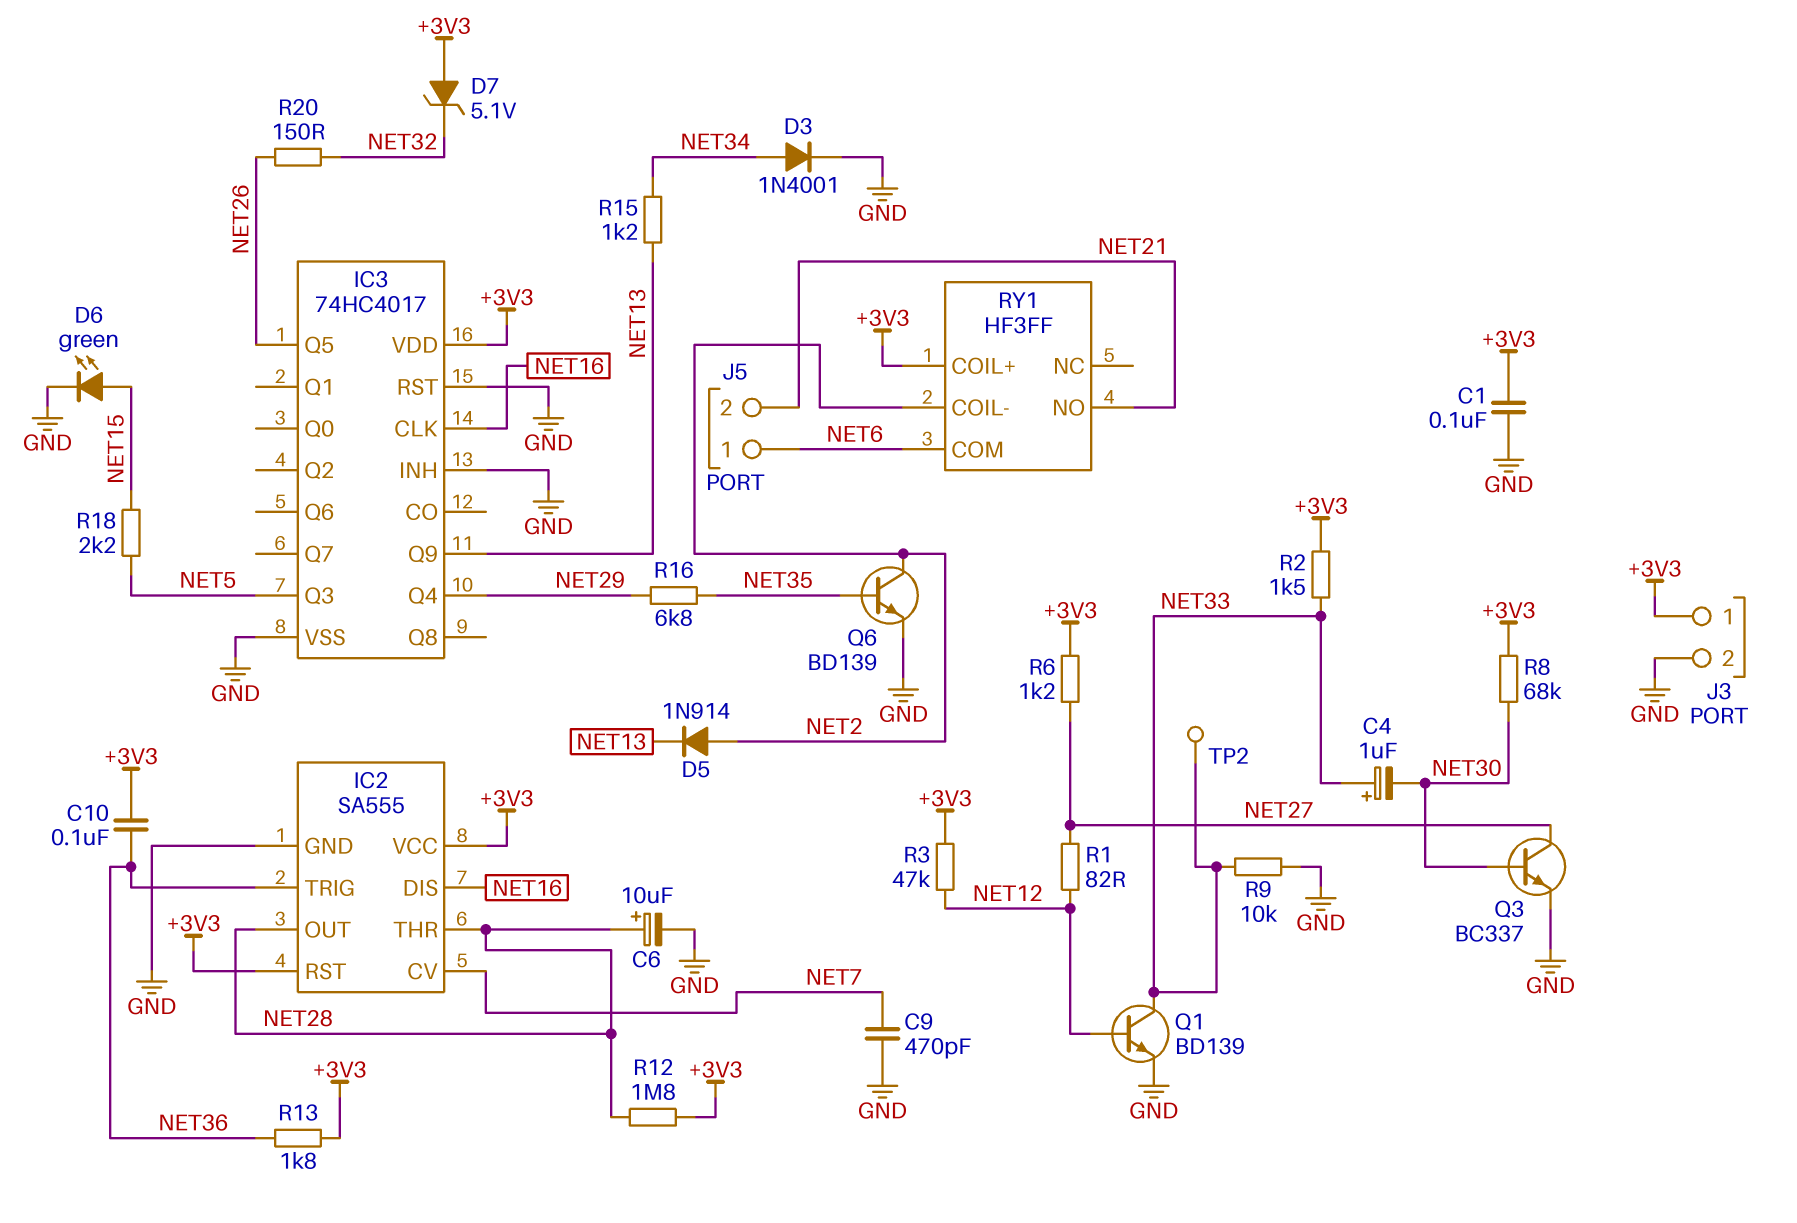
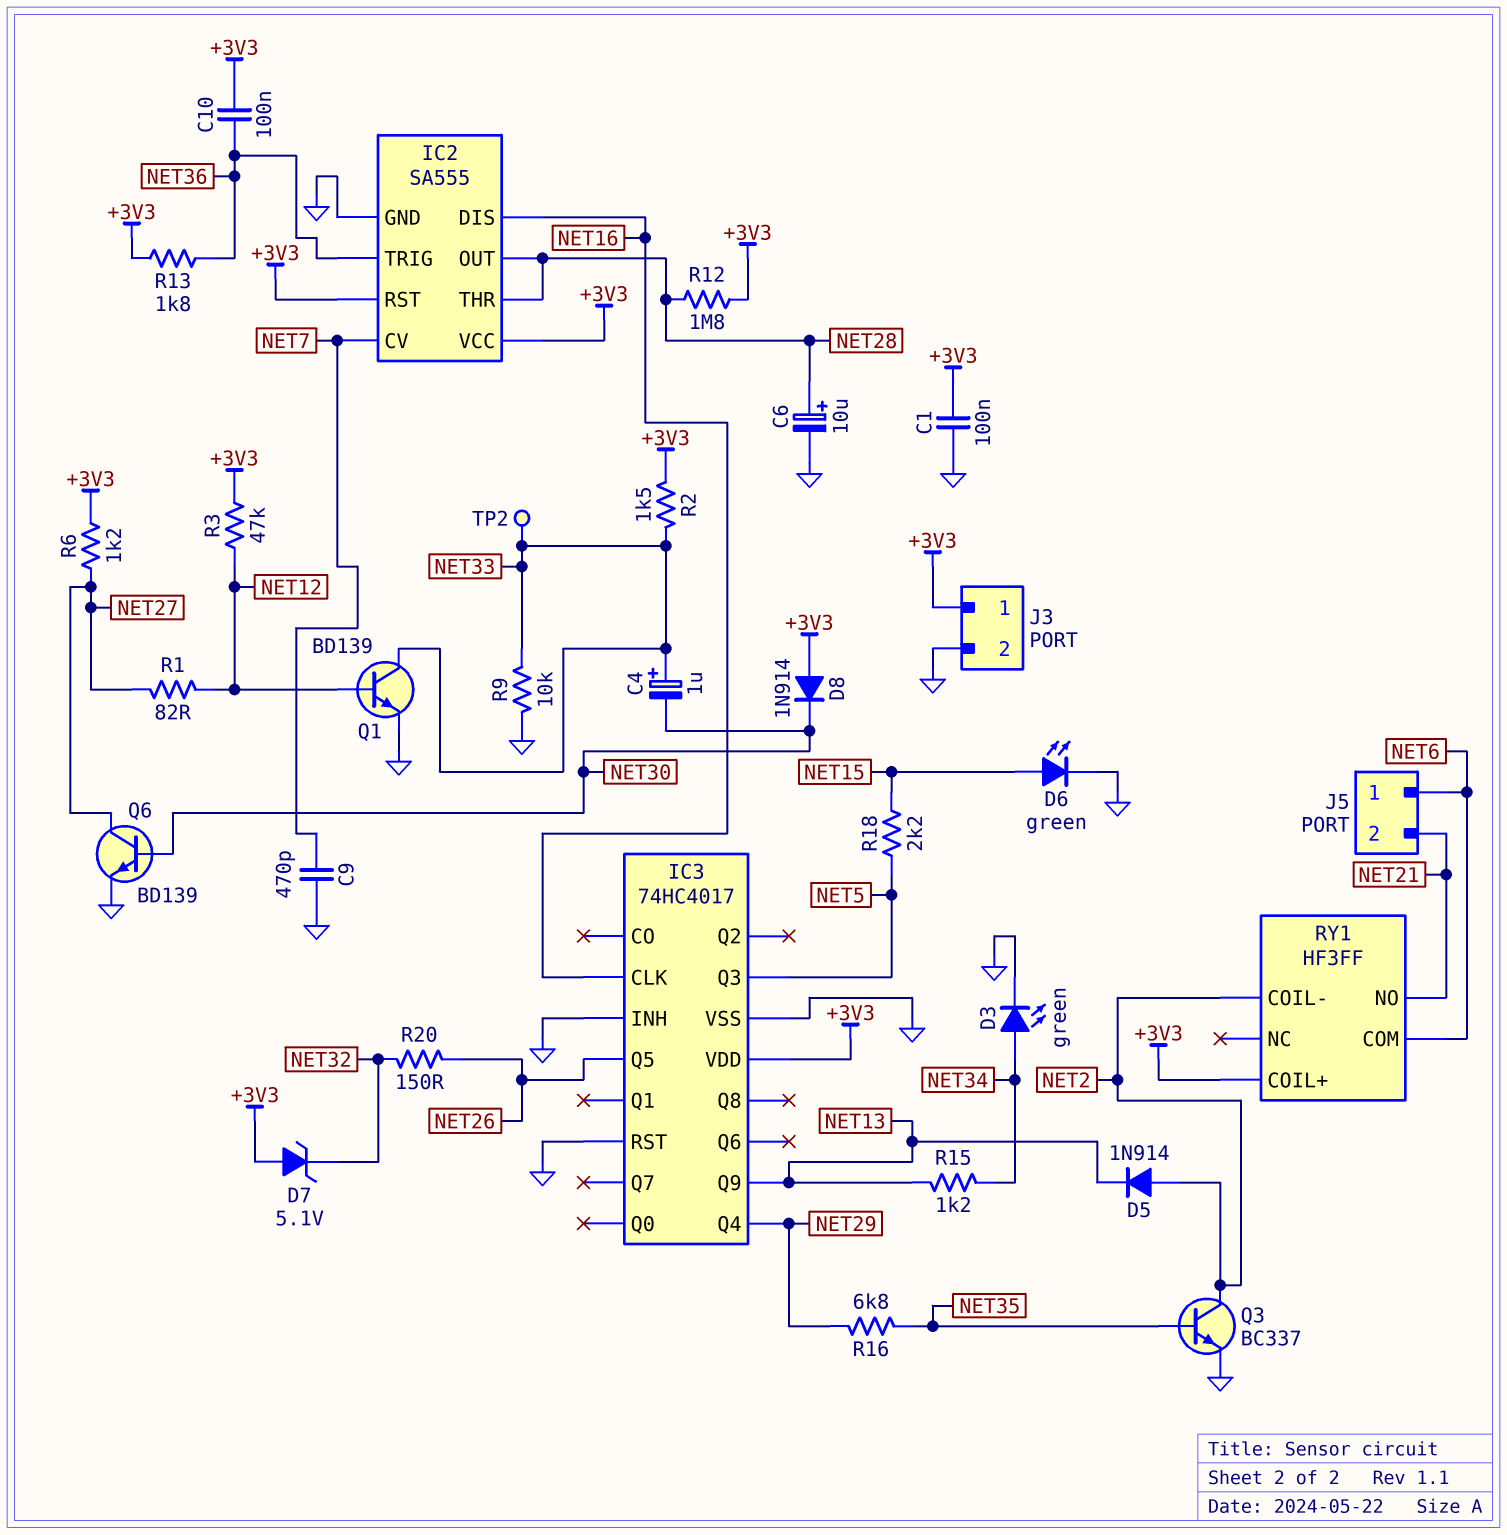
D3: diode 1N4001 (A NET34, K GND) -> LED green (A NET34, K GND)
D8: none -> diode 1N914 (A +3V3, K NET30)
Q3: NPN BC337 (B NET30, C NET27, E GND) -> NPN BC337 (B NET35, C NET2, E GND)
Q6: NPN BD139 (B NET35, C NET2, E GND) -> NPN BD139 (B NET30, C NET27, E GND)
R8: 68k (+3V3, NET30) -> none

